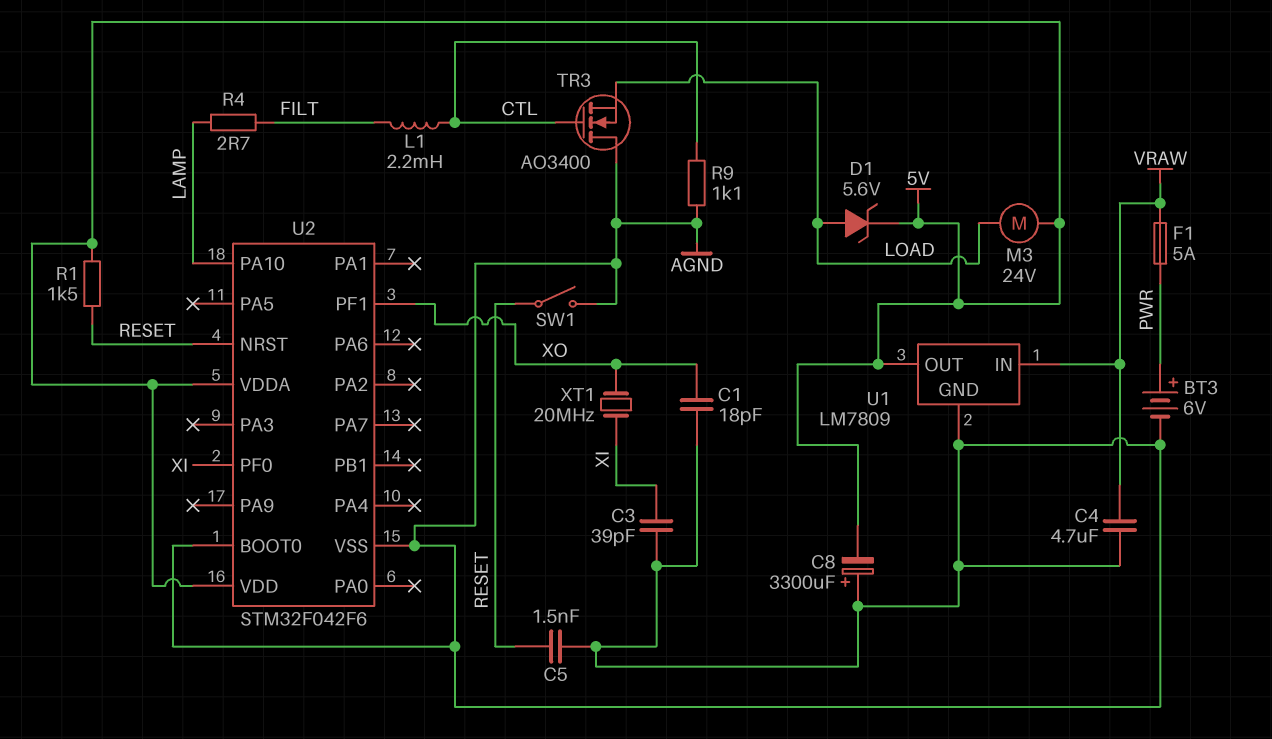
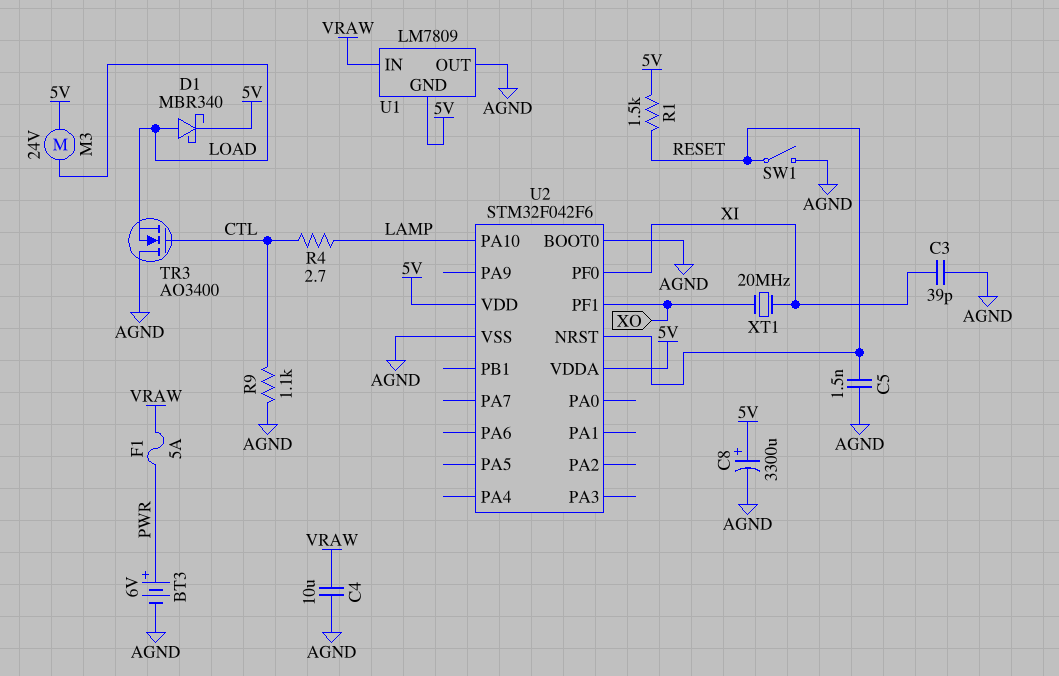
C1: 18pF (AGND, XO) -> none
C4: 4.7uF (AGND, VRAW) -> 10uF (AGND, VRAW)
C8: 3300uF (plus AGND, minus 5V) -> 3300uF (plus 5V, minus AGND)
D1: zener 5.6V (A LOAD, K 5V) -> schottky MBR340 (A LOAD, K 5V)
L1: 2.2mH (CTL, FILT) -> none
R4: 2.7 (FILT, LAMP) -> 2.7 (CTL, LAMP)
U1 pin GND: AGND -> 5V
U1 pin OUT: 5V -> AGND

